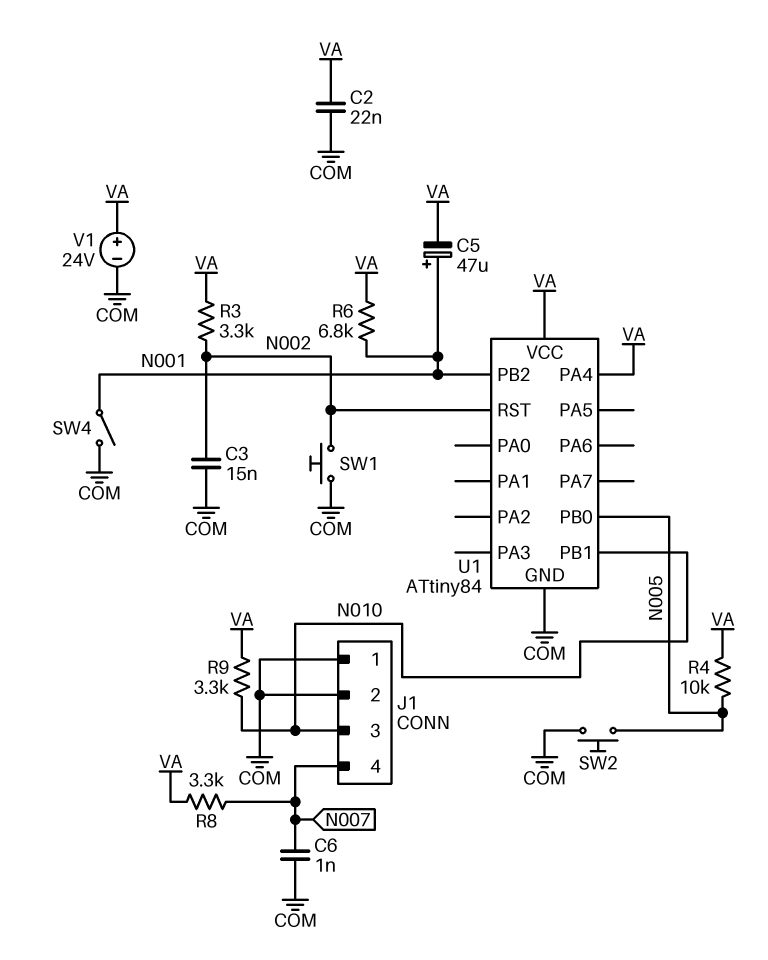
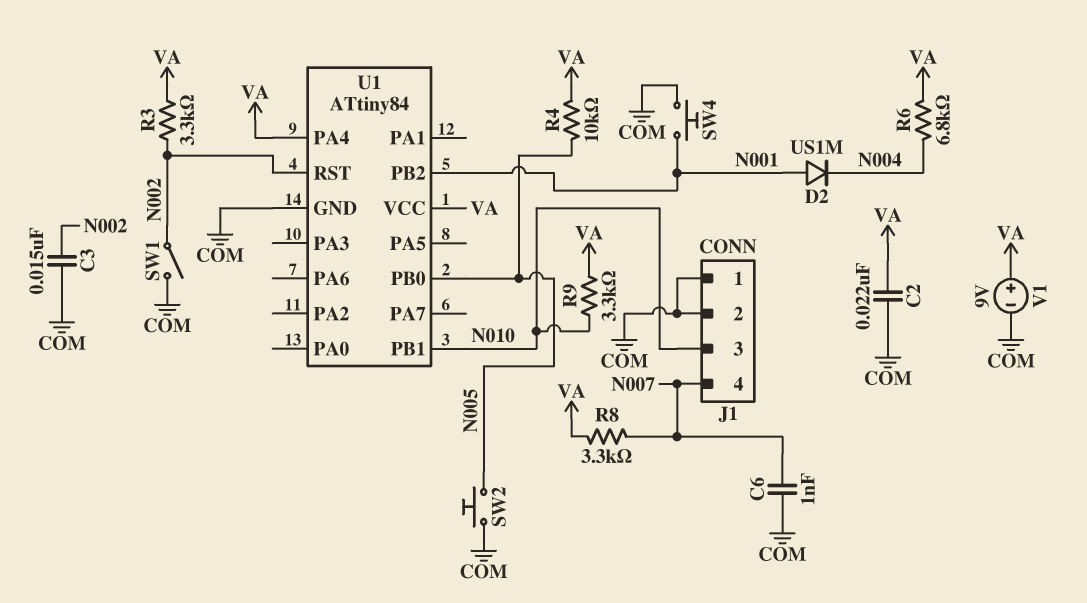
C5: 47uF (plus N001, minus VA) -> none
D2: none -> diode US1M (A N001, K N004)
R6: 6.8k (N001, VA) -> 6.8k (N004, VA)
SW1: button (COM, N002) -> switch (COM, N002)
SW4: switch (COM, N001) -> button (COM, N001)
V1: 24V (plus VA, minus COM) -> 9V (plus VA, minus COM)

